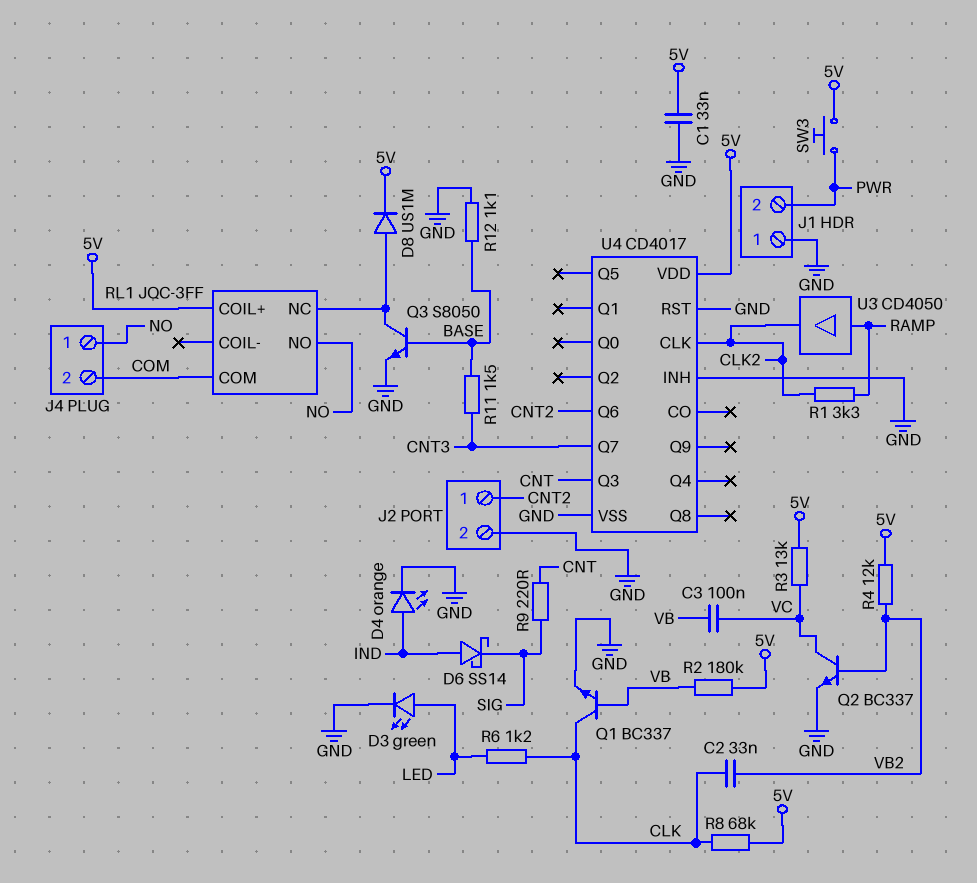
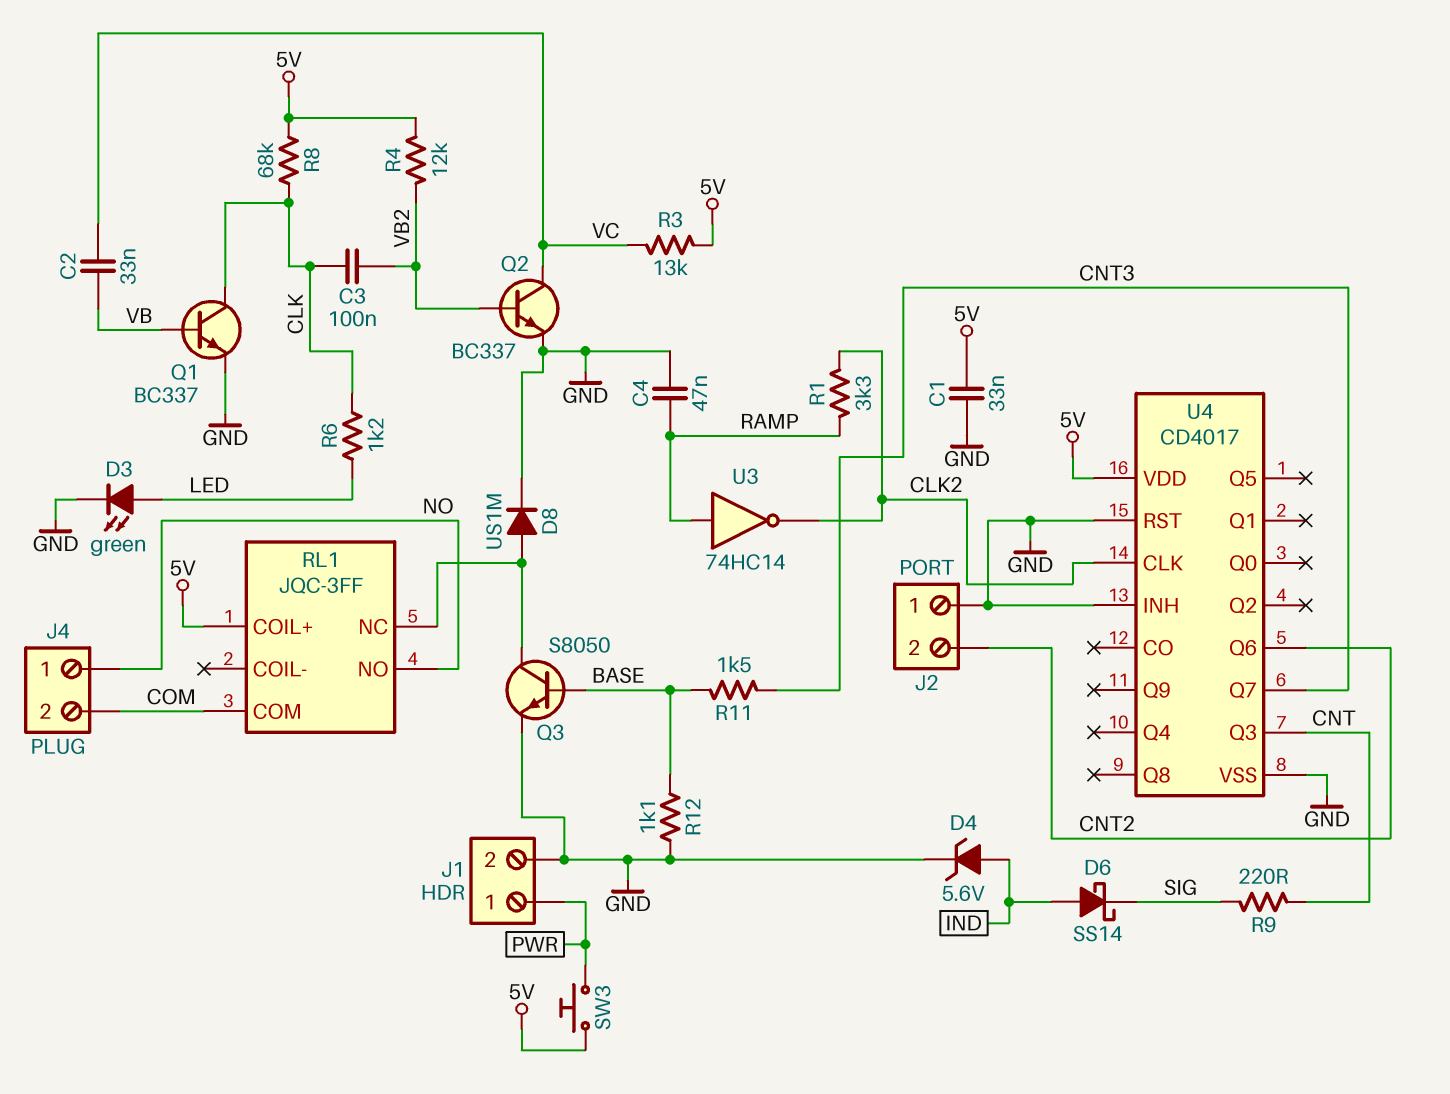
C2: 33nF (CLK, VB2) -> 33nF (VB, VC)
C3: 100nF (VB, VC) -> 100nF (CLK, VB2)
C4: none -> 47nF (GND, RAMP)
D4: LED orange (A IND, K GND) -> zener 5.6V (A IND, K GND)
D8: diode US1M (A RL1/NC, K 5V) -> diode US1M (A RL1/NC, K GND)
J1 pin 1: GND -> PWR
J1 pin 2: PWR -> GND
J2 pin 1: CNT2 -> GND
J2 pin 2: GND -> CNT2
R2: 180k (5V, VB) -> none
U3: buffer CD4050 (in RAMP, out CLK2) -> NOT 74HC14 (in RAMP, out CLK2)

